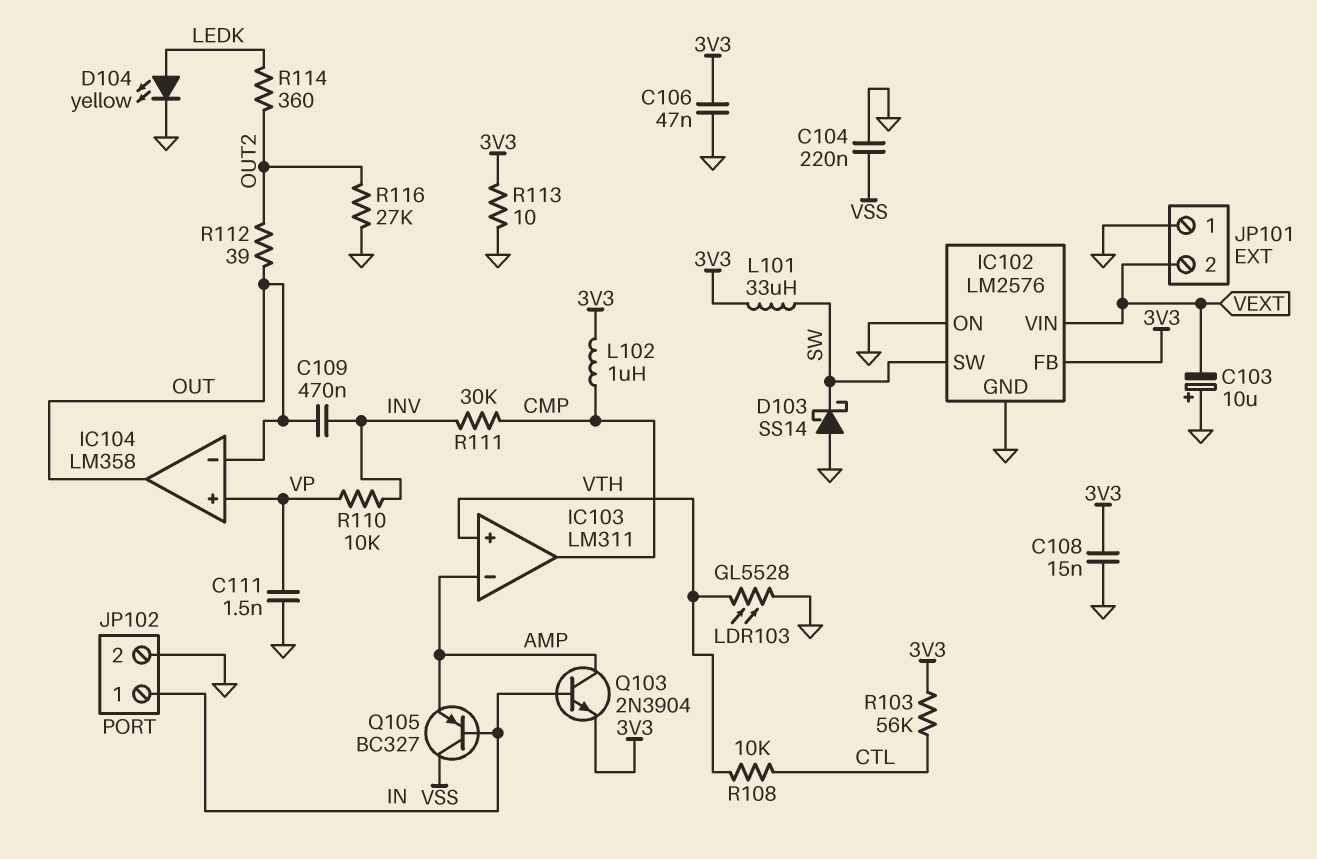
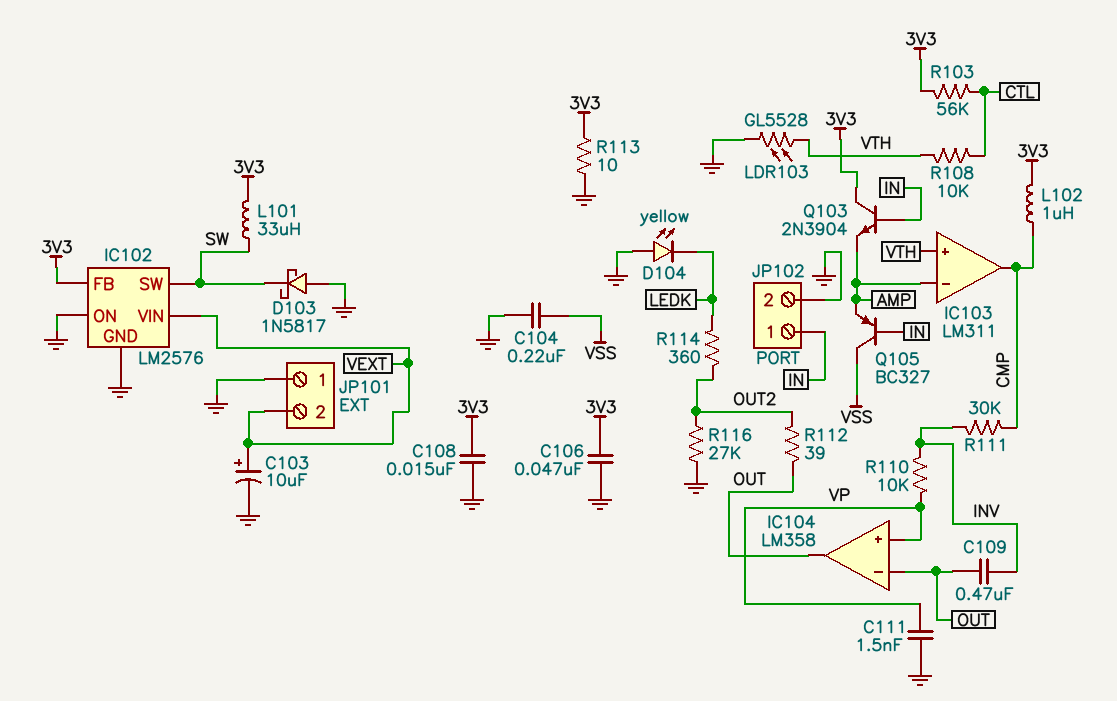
C103: 10uF (plus GND, minus VEXT) -> 10uF (plus VEXT, minus GND)
D103: schottky SS14 (A GND, K SW) -> schottky 1N5817 (A GND, K SW)
D104: LED yellow (A LEDK, K GND) -> LED yellow (A GND, K LEDK)
Q103: NPN 2N3904 (B IN, C AMP, E 3V3) -> NPN 2N3904 (B IN, C 3V3, E AMP)

